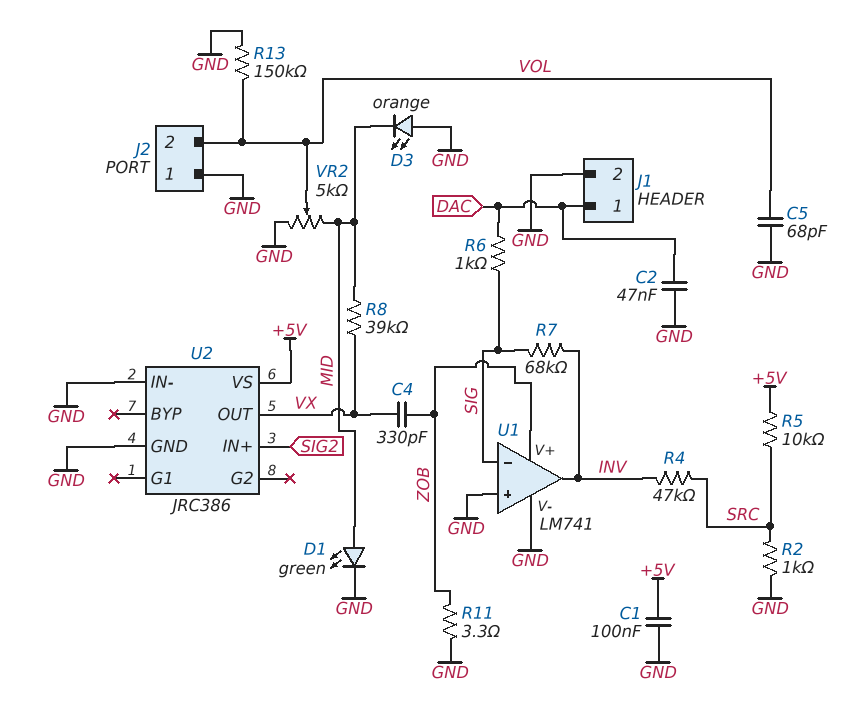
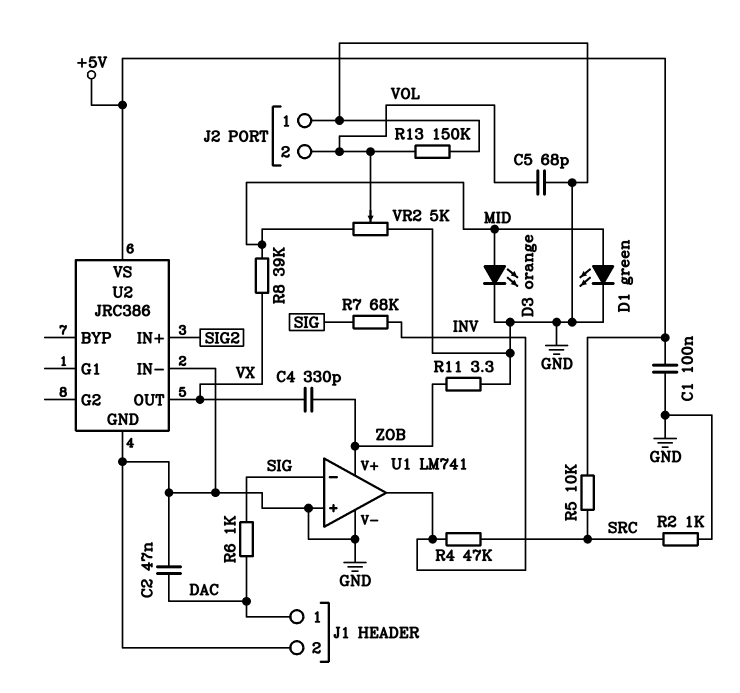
D3: LED orange (A GND, K MID) -> LED orange (A MID, K GND)

